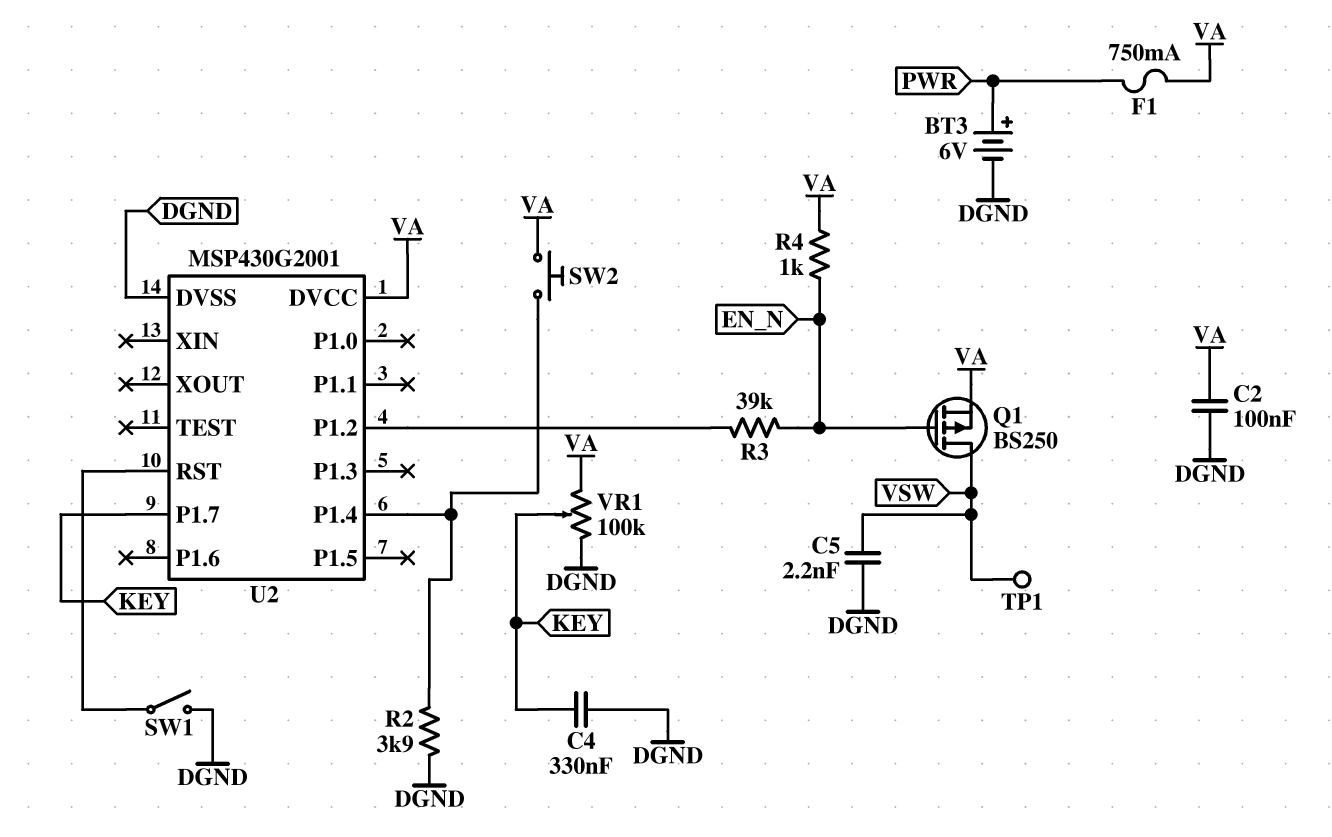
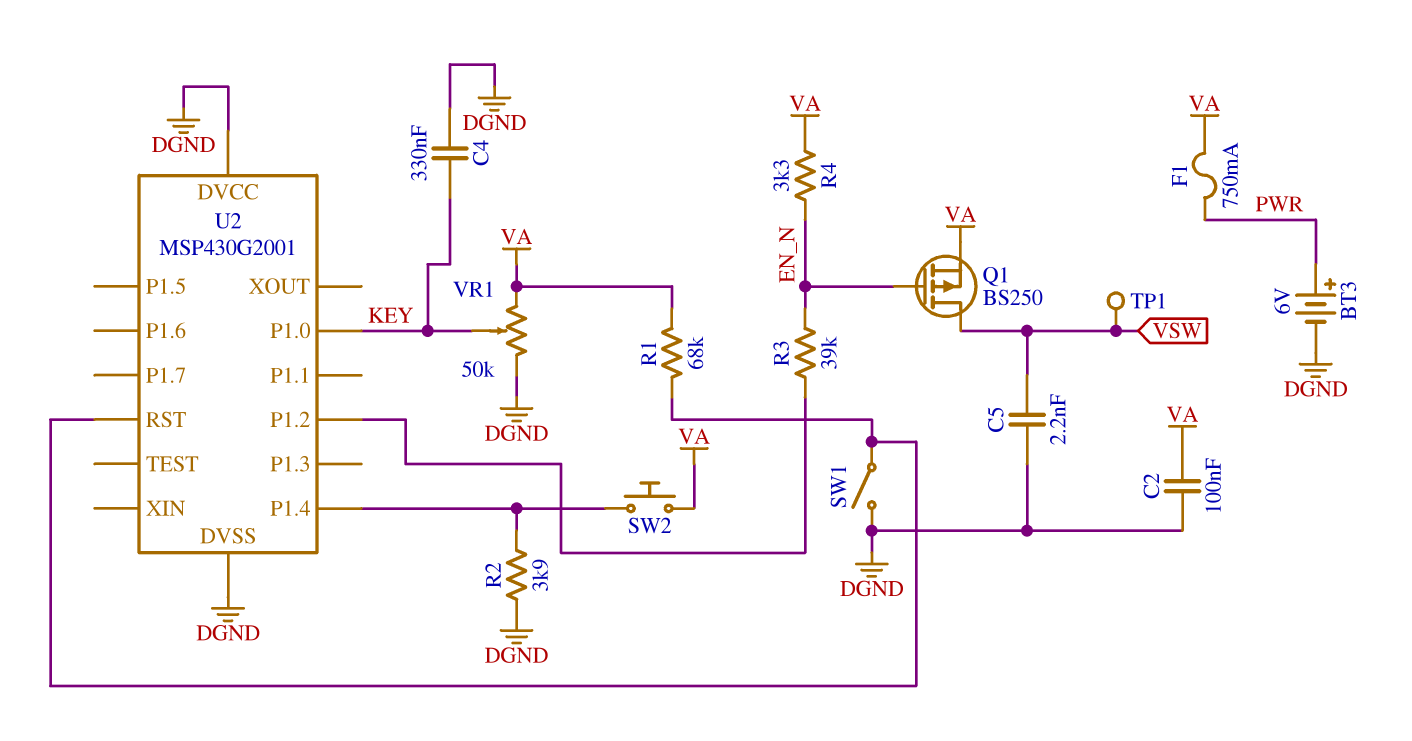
R1: none -> 68k (U2/RST, VA)
R4: 1k (EN_N, VA) -> 3.3k (EN_N, VA)
U2 pin DVCC: VA -> DGND
U2 pin P1.0: none -> KEY
U2 pin P1.7: KEY -> none
VR1: 100k (DGND, VA, wiper KEY) -> 50k (DGND, VA, wiper KEY)

